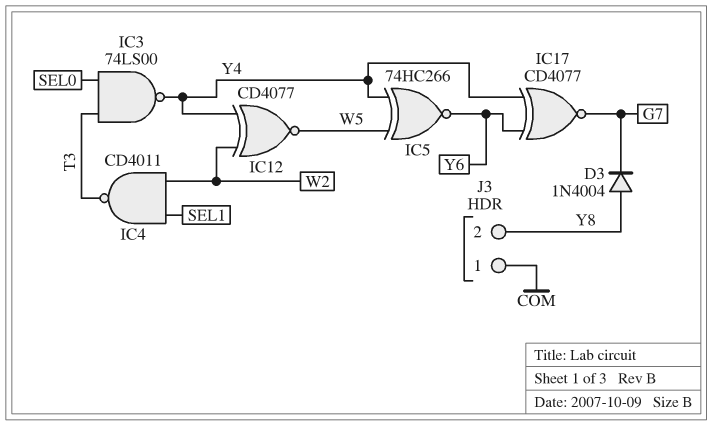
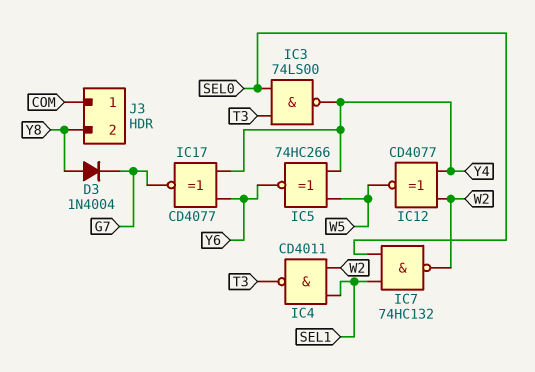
IC7: none -> NAND 74HC132 (in SEL0, in SEL1, out W2)

